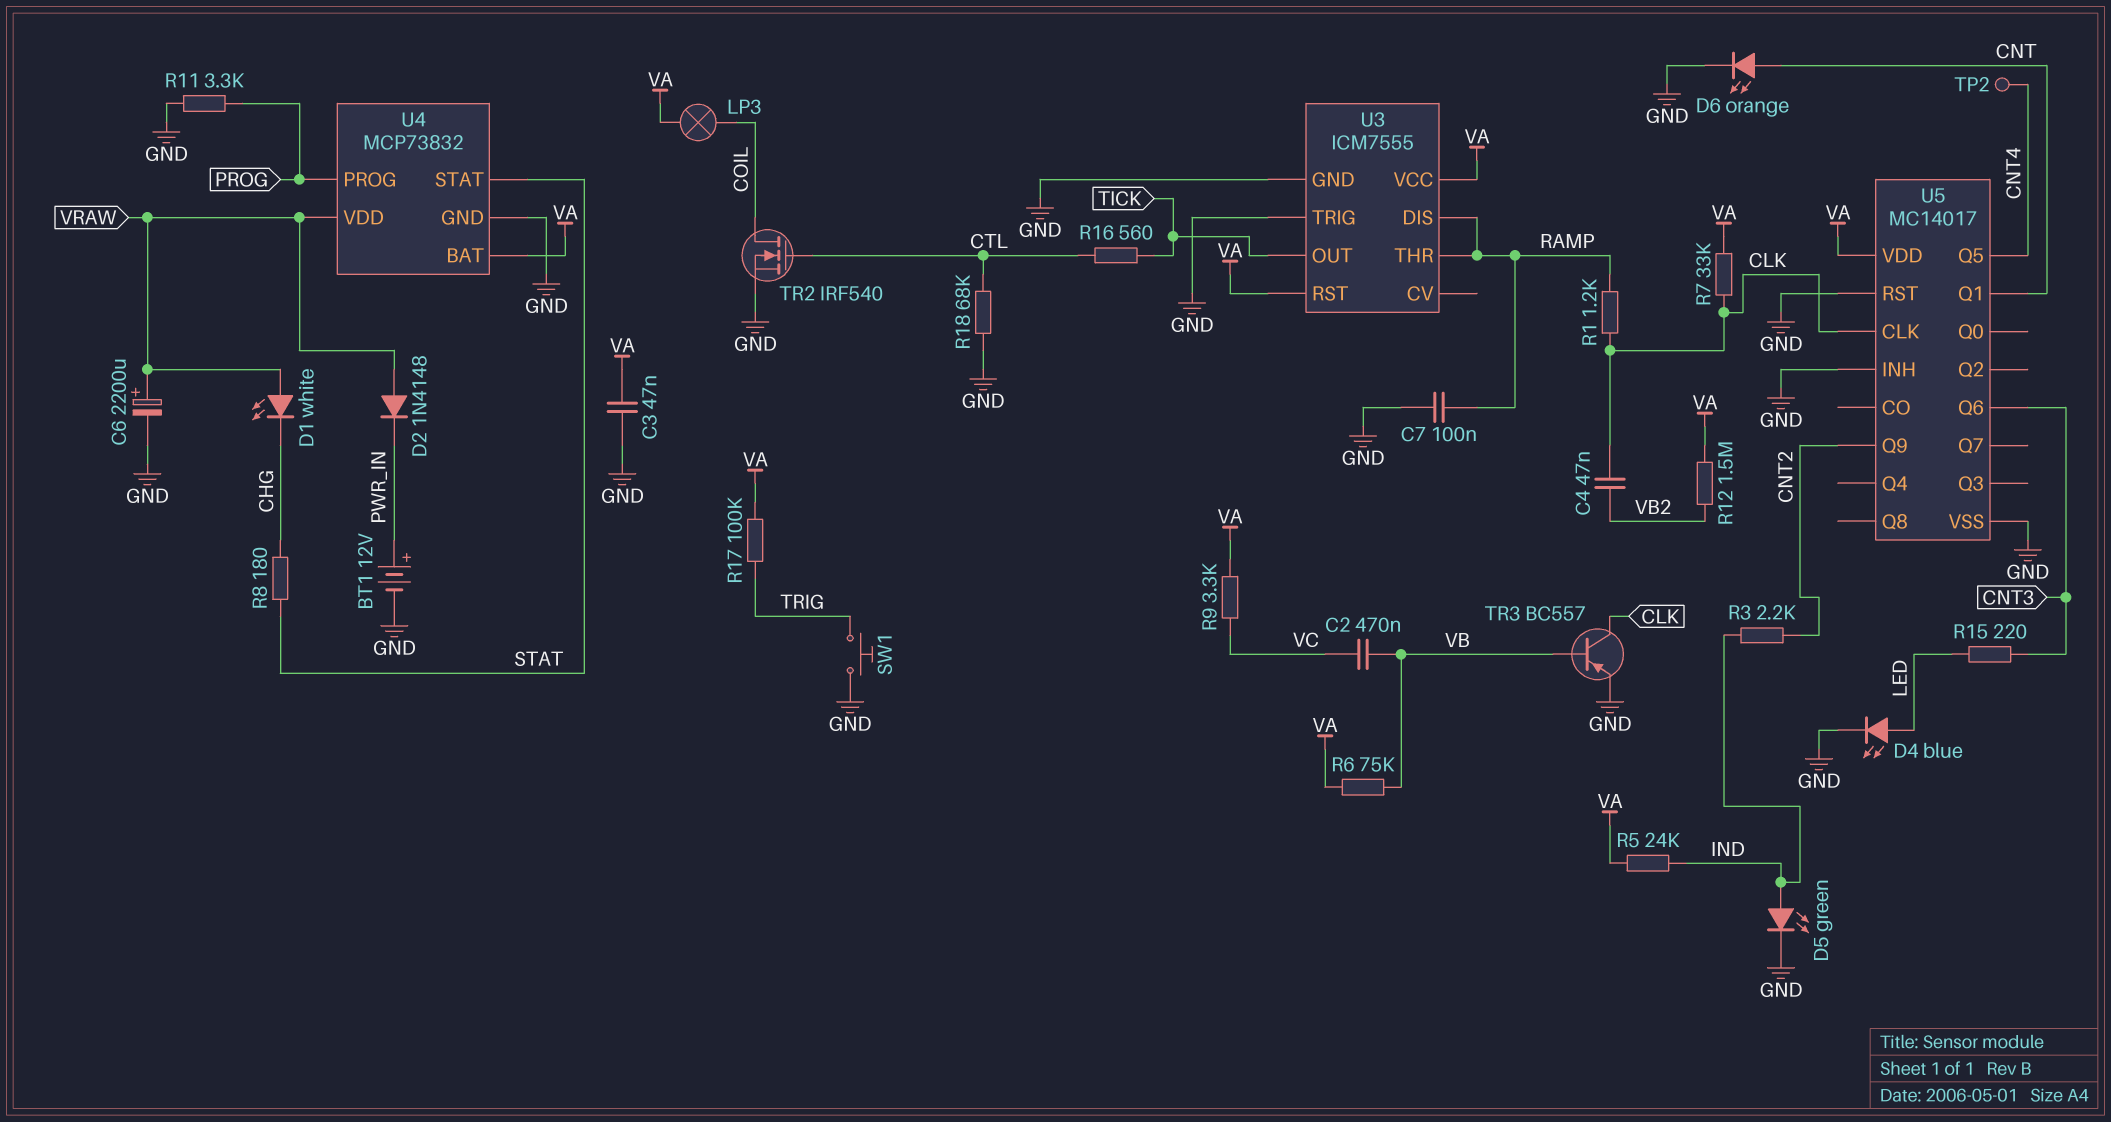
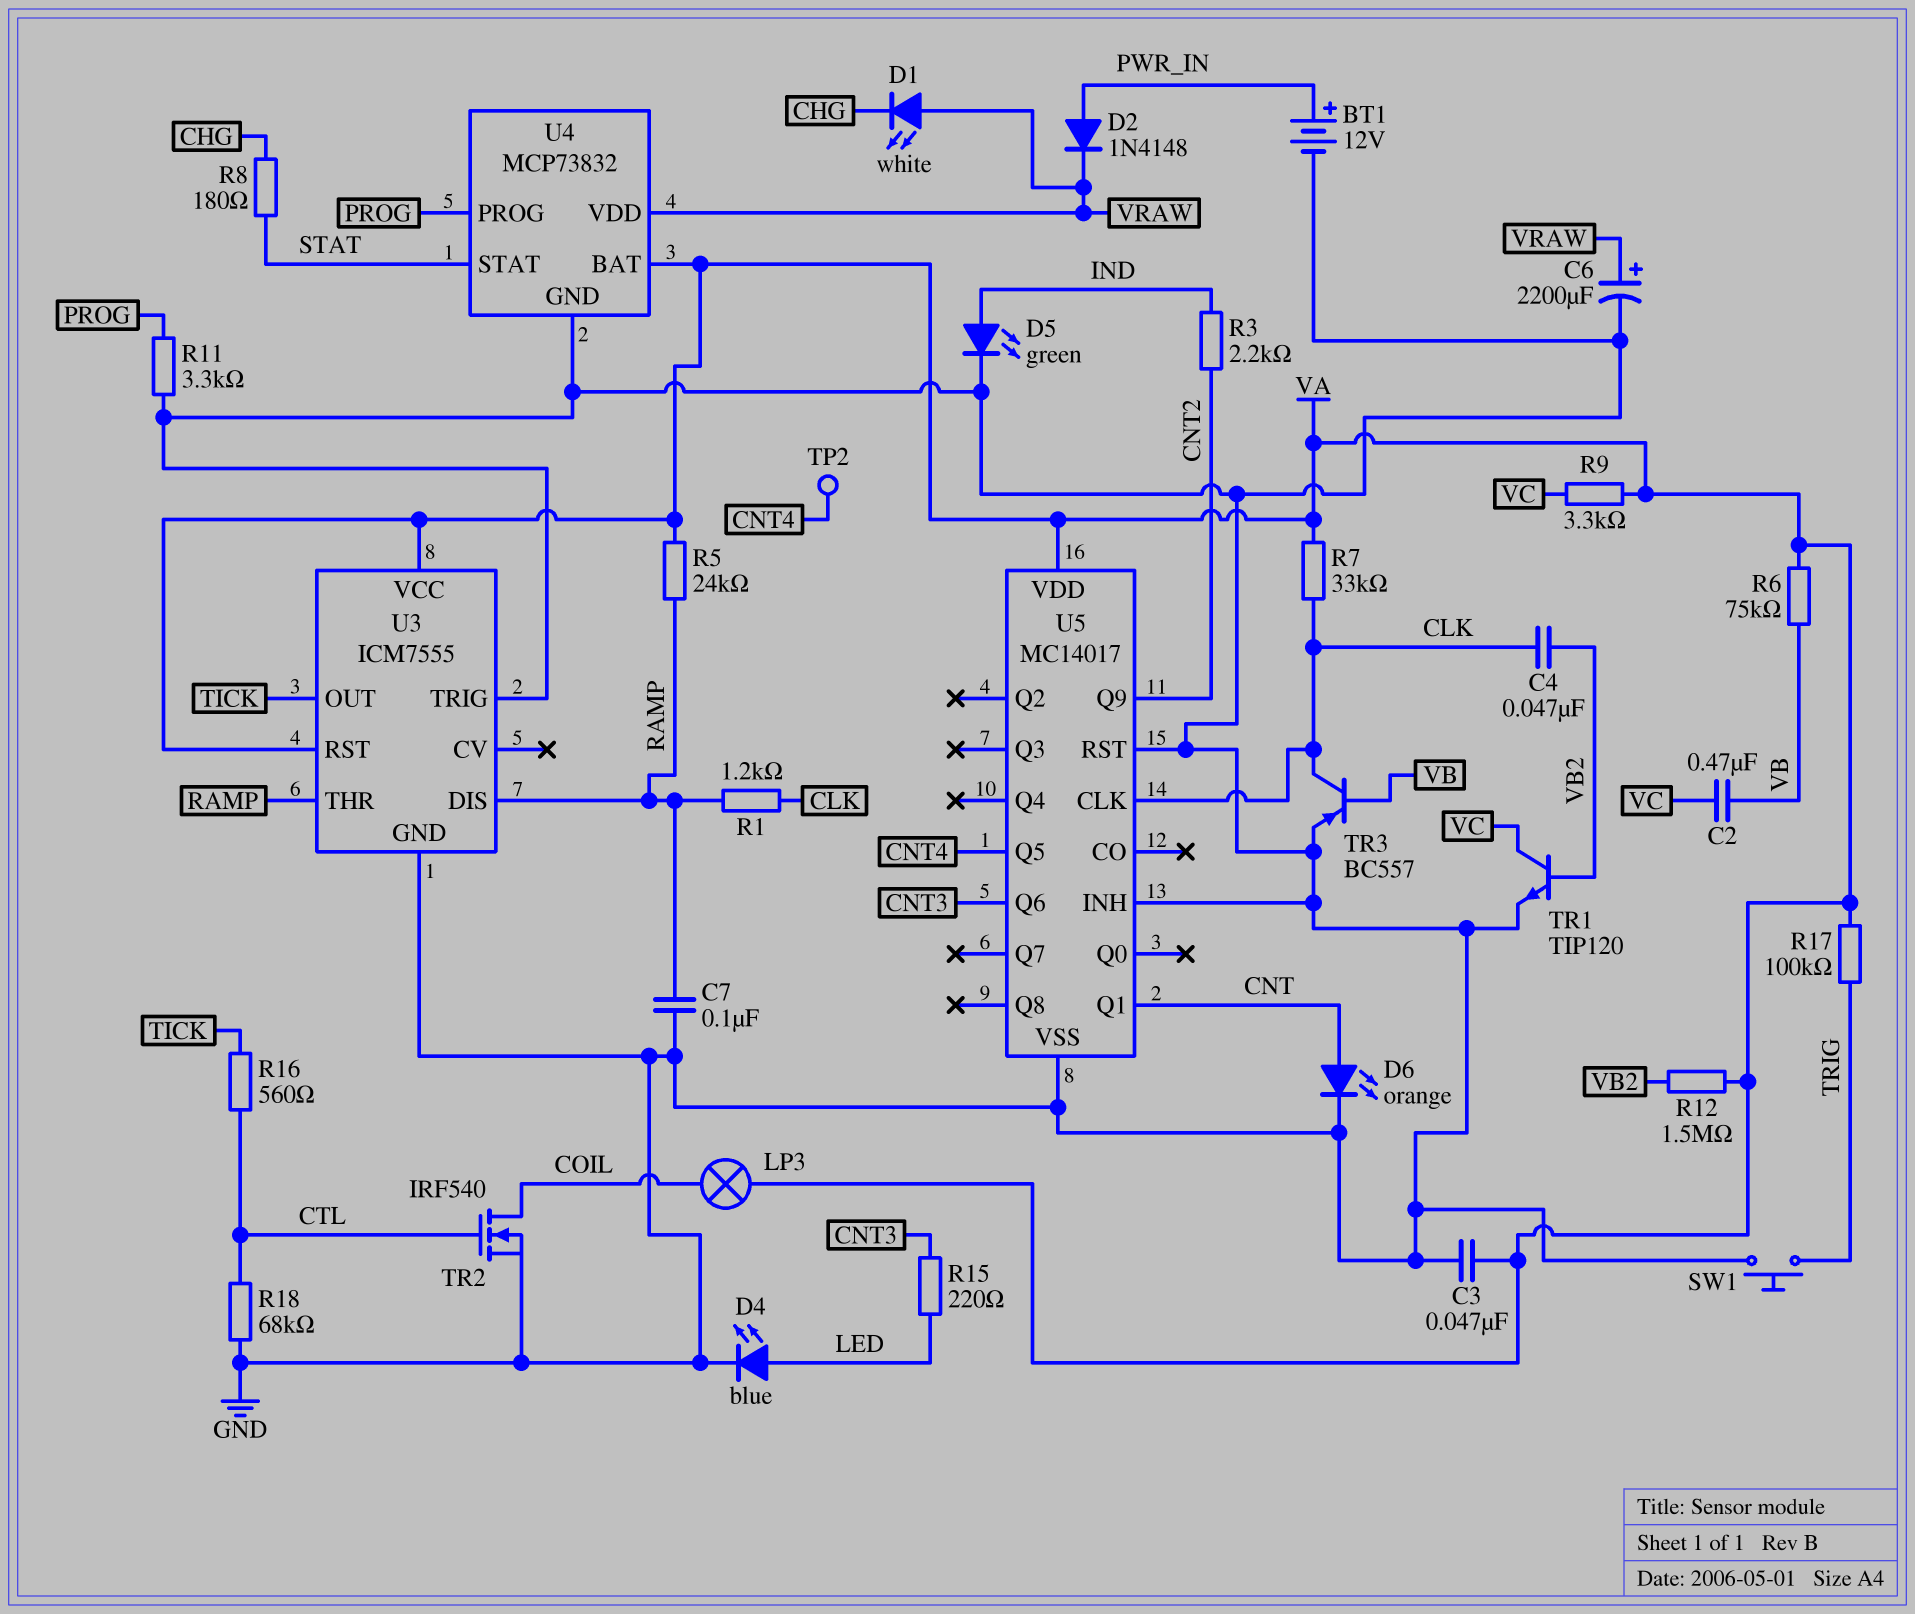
D2: diode 1N4148 (A VRAW, K PWR_IN) -> diode 1N4148 (A PWR_IN, K VRAW)
R5: 24k (IND, VA) -> 24k (RAMP, VA)
TR1: none -> NPN TIP120 (B VB2, C VC, E GND)

